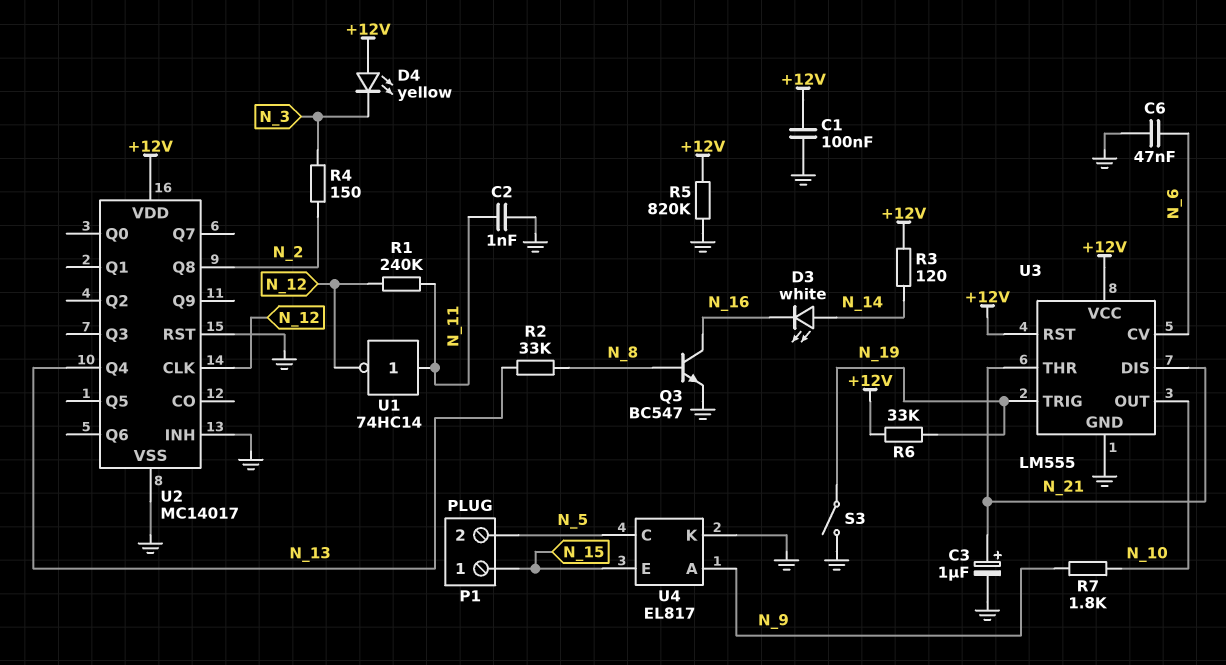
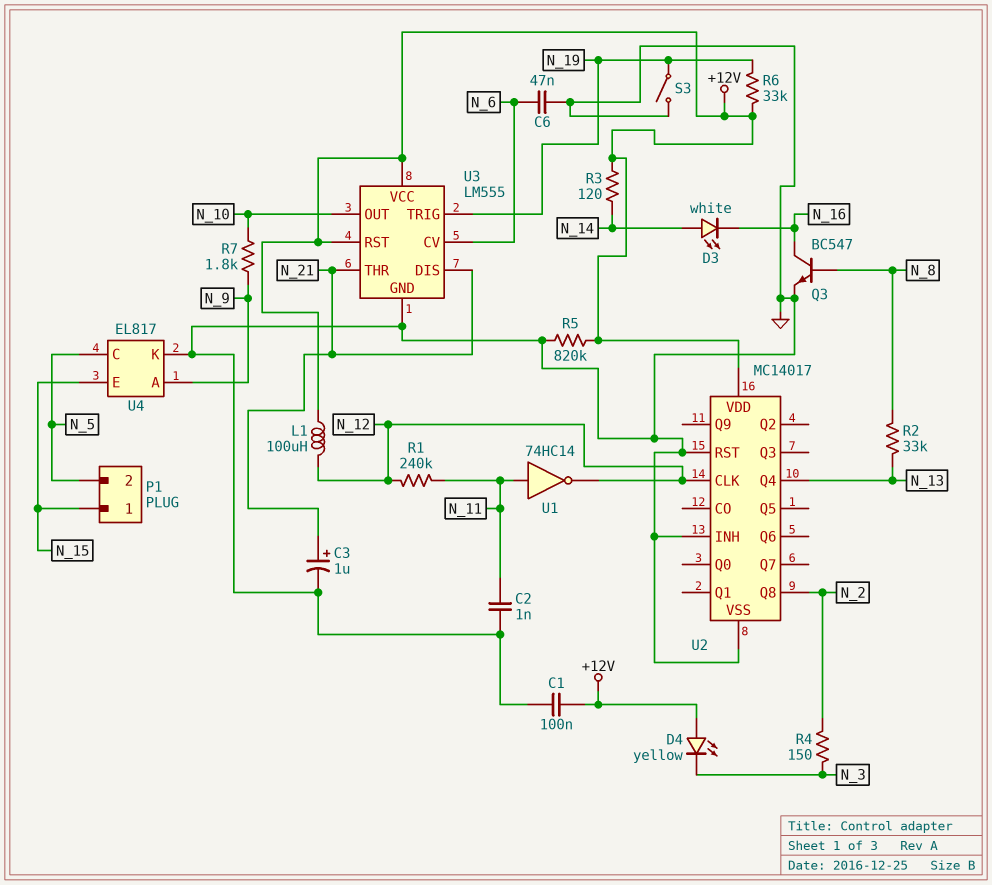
L1: none -> 100uH (+12V, N_12)

